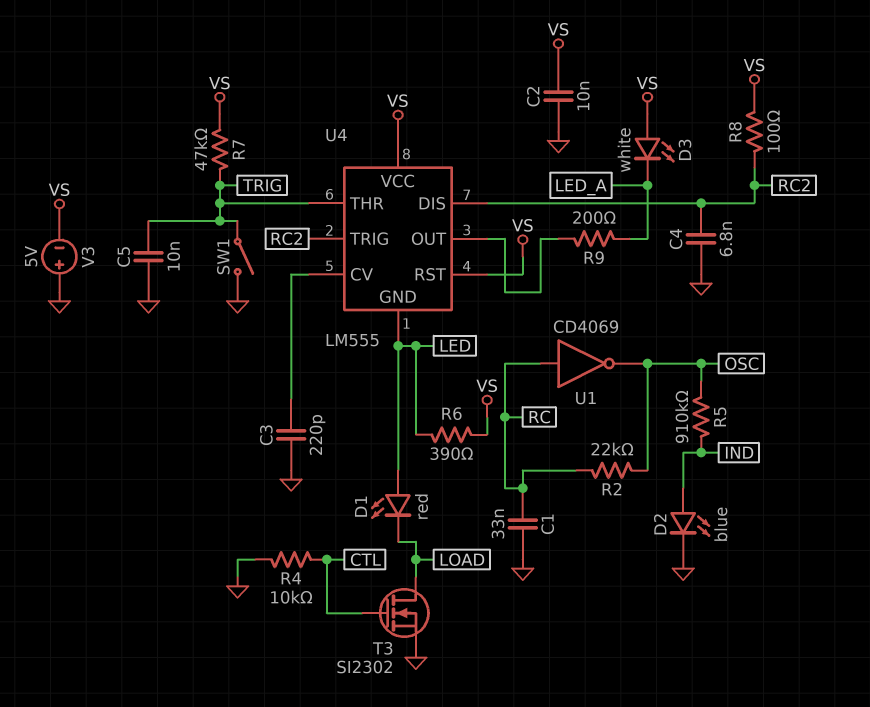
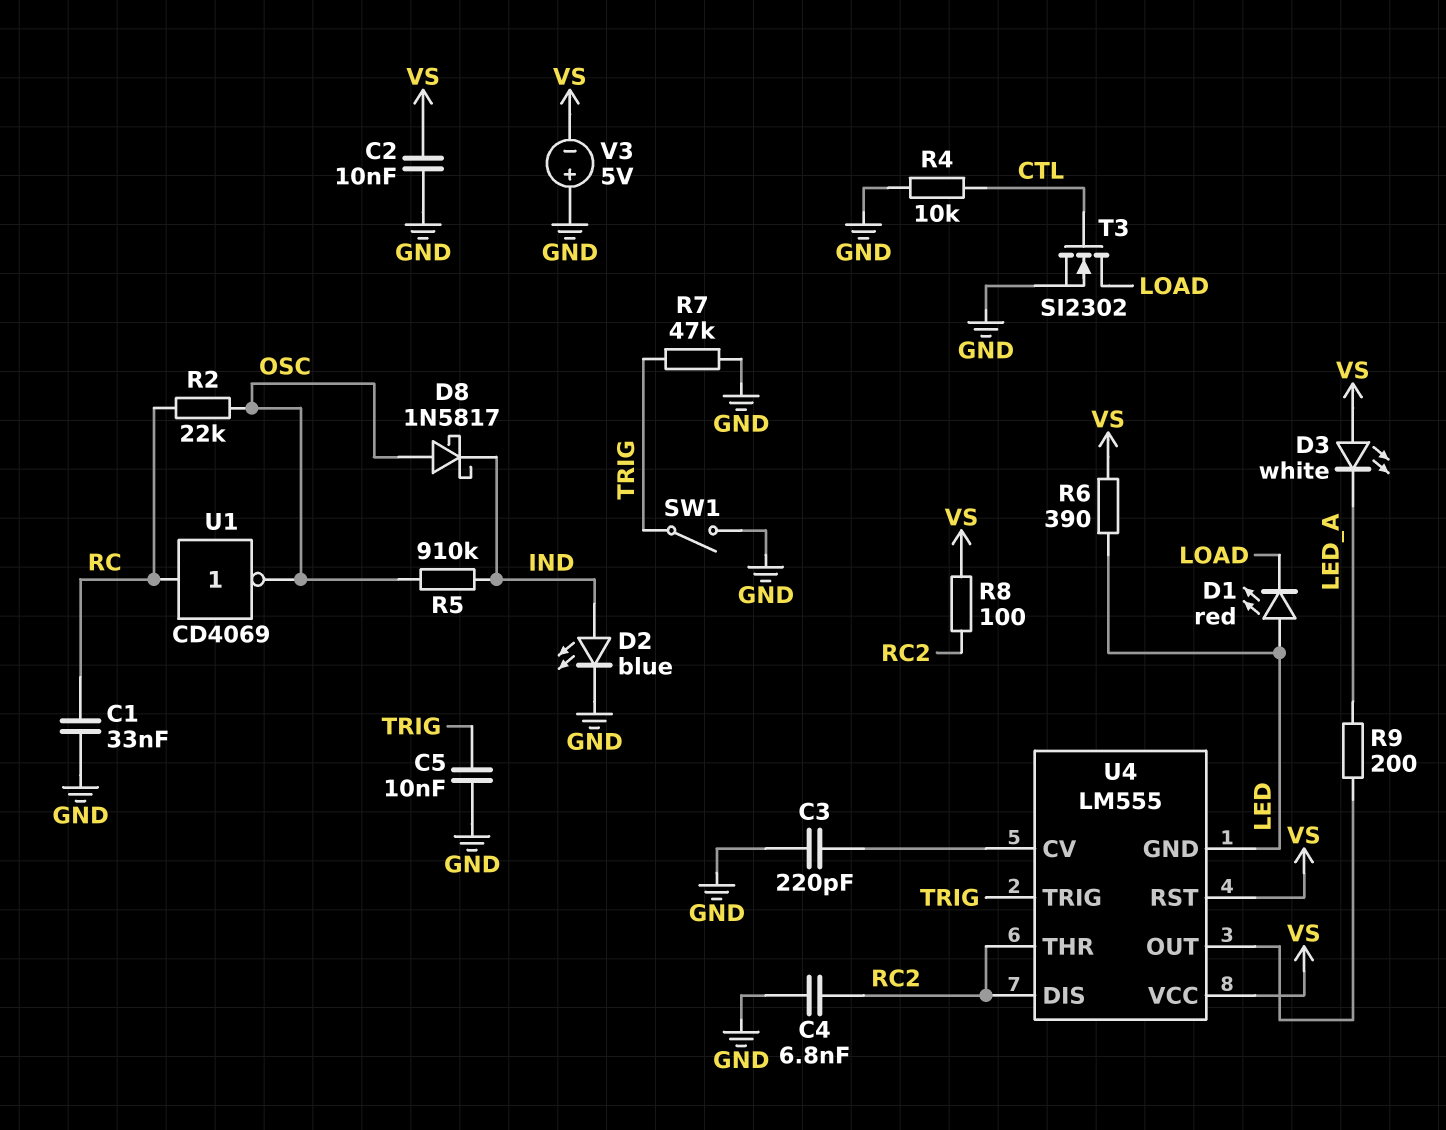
D8: none -> schottky 1N5817 (A OSC, K IND)
R7: 47k (TRIG, VS) -> 47k (GND, TRIG)
U4 pin THR: TRIG -> RC2
U4 pin TRIG: RC2 -> TRIG

